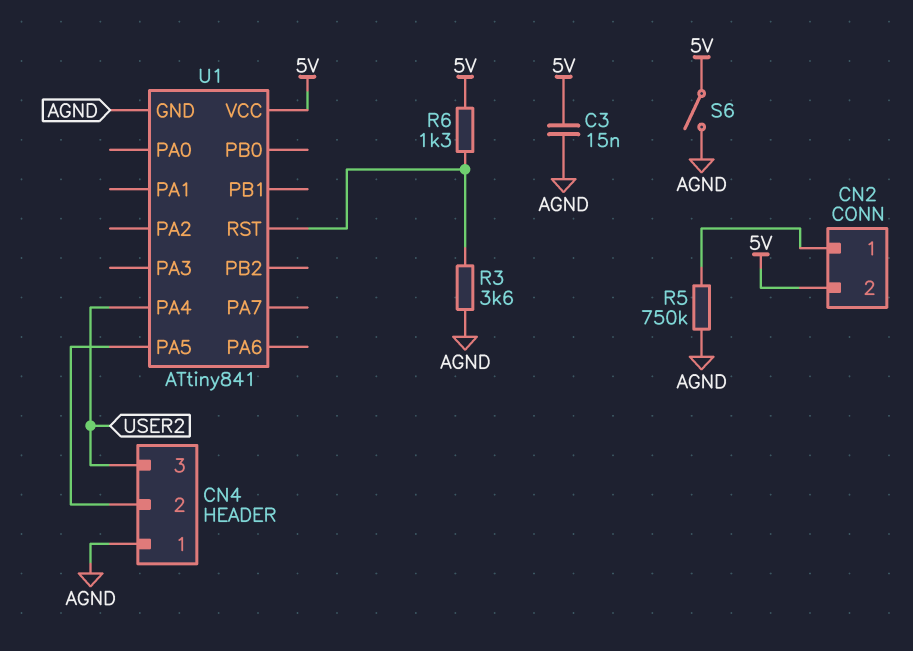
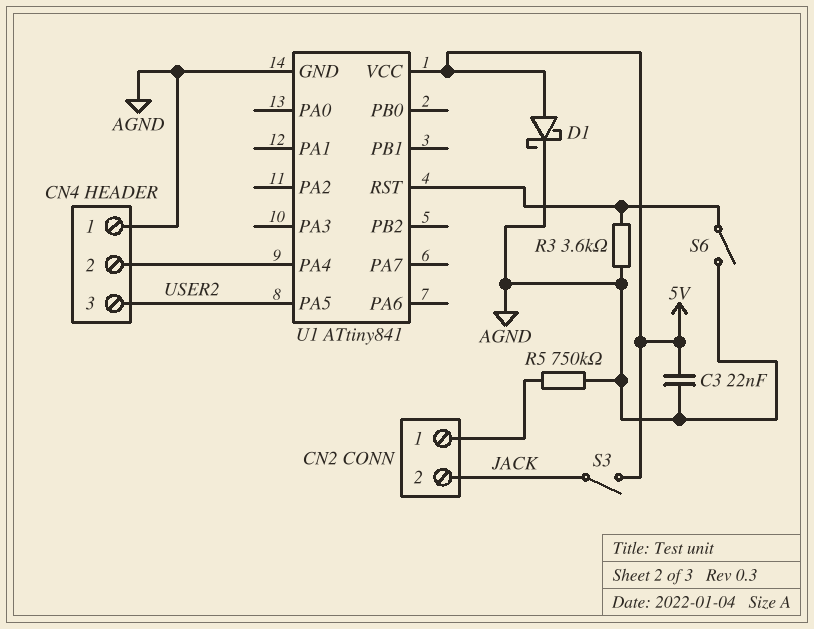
C3: 15nF (5V, AGND) -> 22nF (5V, AGND)
CN2 pin 2: 5V -> JACK
D1: none -> schottky (A 5V, K AGND)
R6: 1.3k (5V, U1/RST) -> none
S3: none -> switch (5V, JACK)
S6: switch (5V, AGND) -> switch (AGND, U1/RST)
U1 pin PA4: USER2 -> CN4/2
U1 pin PA5: CN4/2 -> USER2

